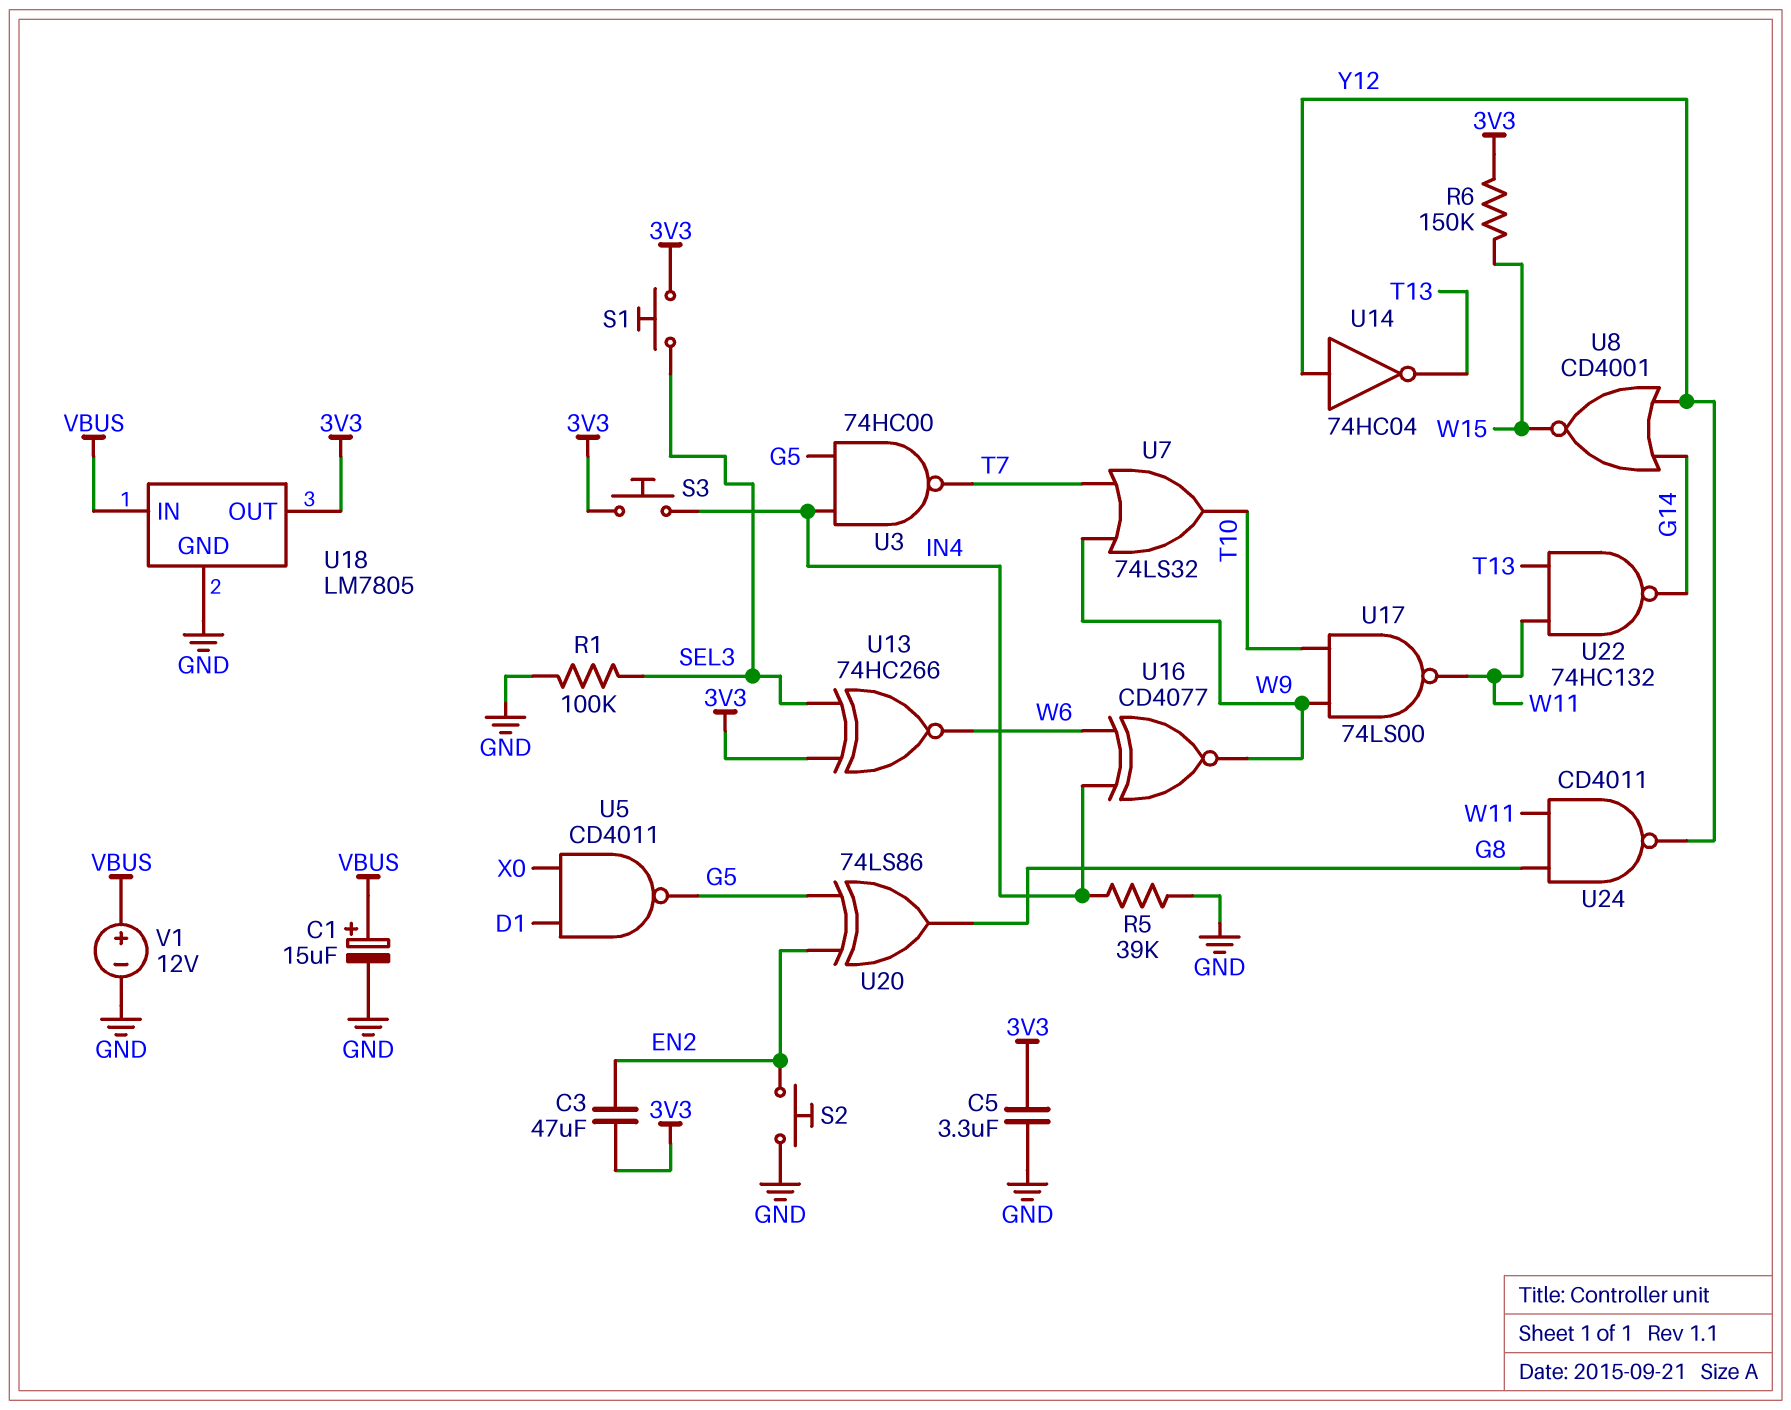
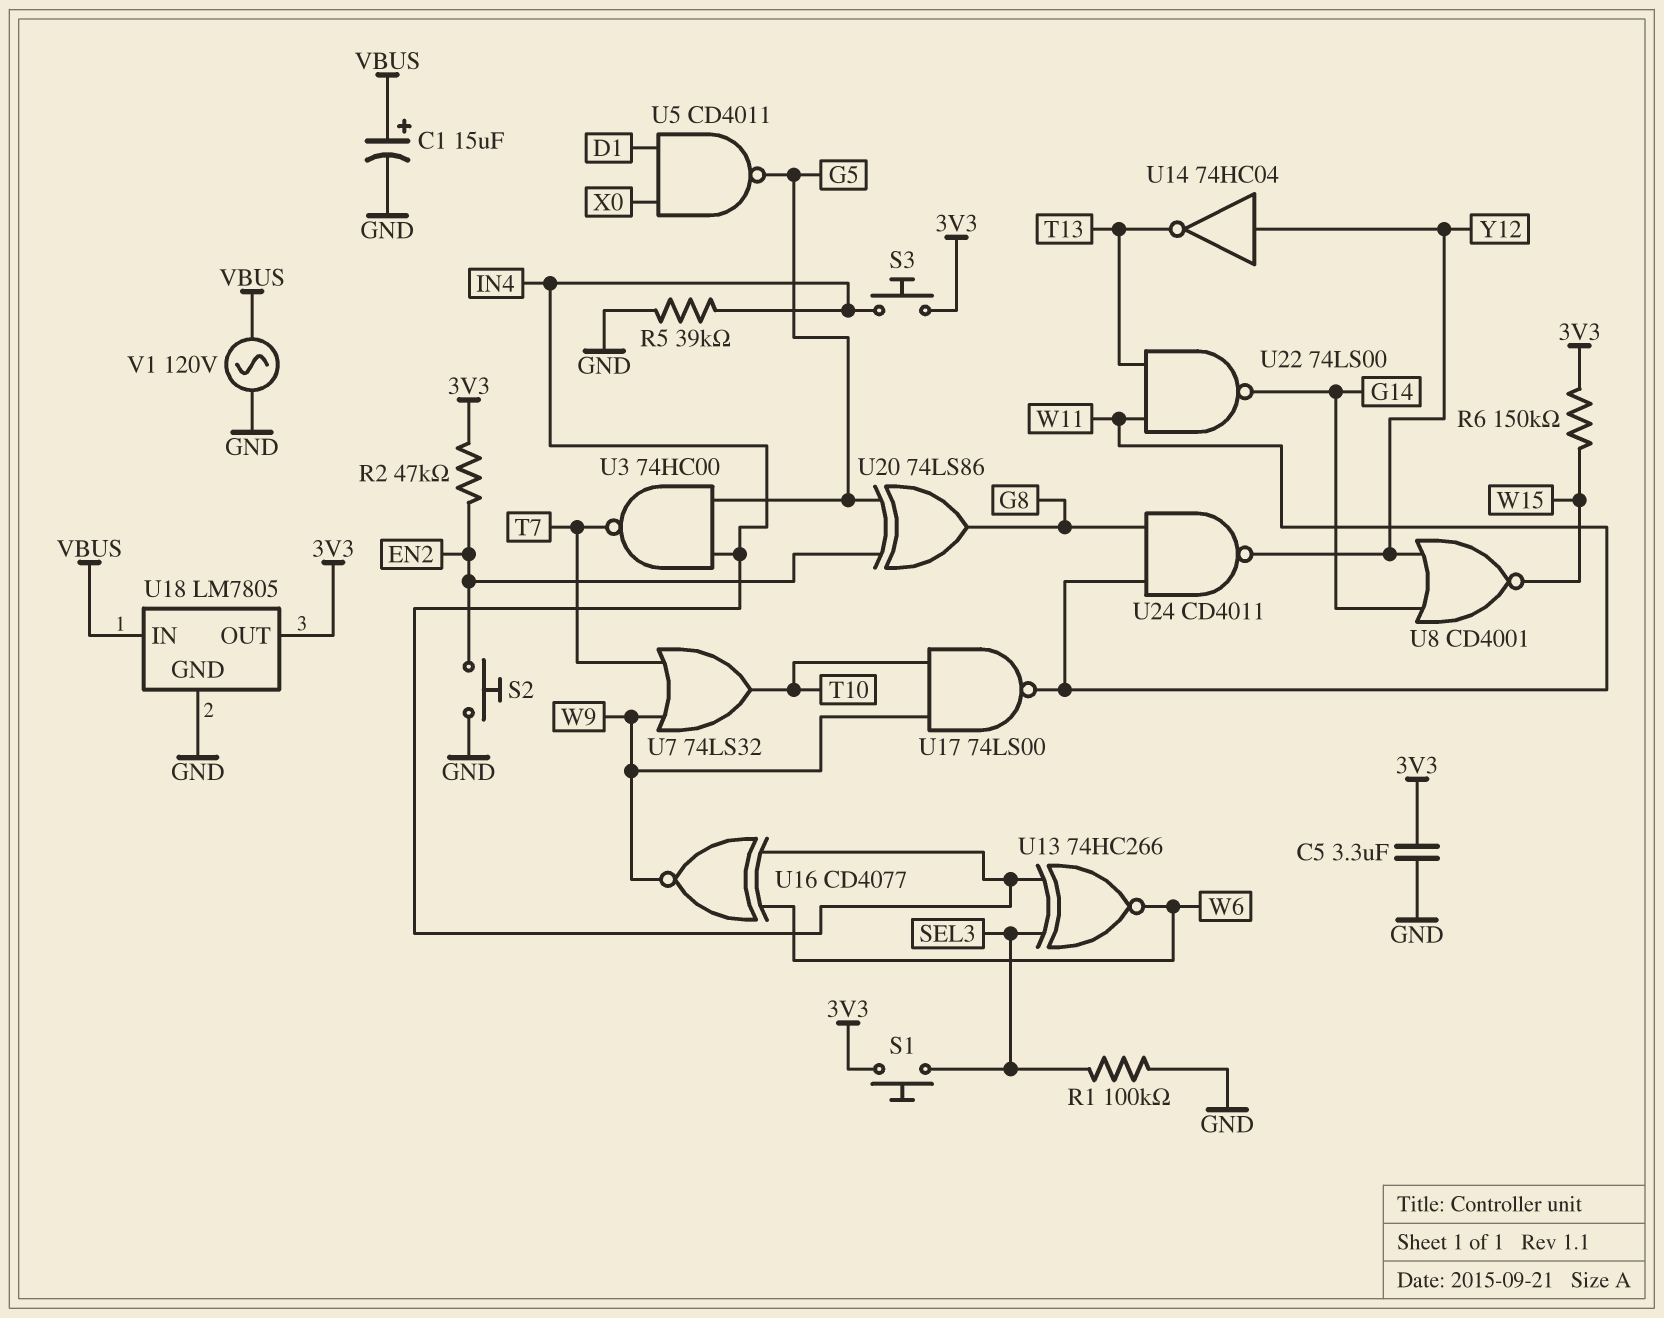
C3: 47uF (3V3, EN2) -> none
R2: none -> 47k (3V3, EN2)
U13: XNOR 74HC266 (in 3V3, in SEL3, out W6) -> XNOR 74HC266 (in IN4, in SEL3, out W6)
U22: NAND 74HC132 (in T13, in W11, out G14) -> NAND 74LS00 (in T13, in W11, out G14)
V1: 12V (plus VBUS, minus GND) -> AC 120V (GND, VBUS)

